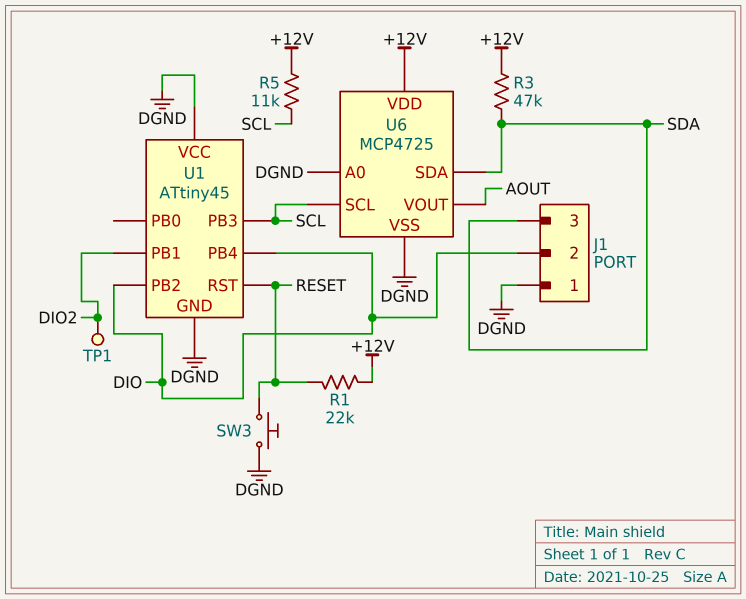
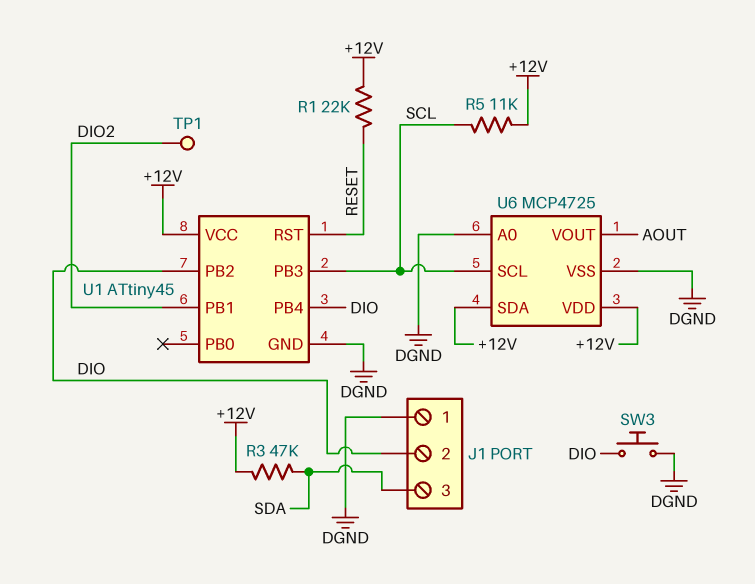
SW3: button (DGND, RESET) -> button (DGND, DIO)
U1 pin VCC: DGND -> +12V
U6 pin SDA: SDA -> +12V

